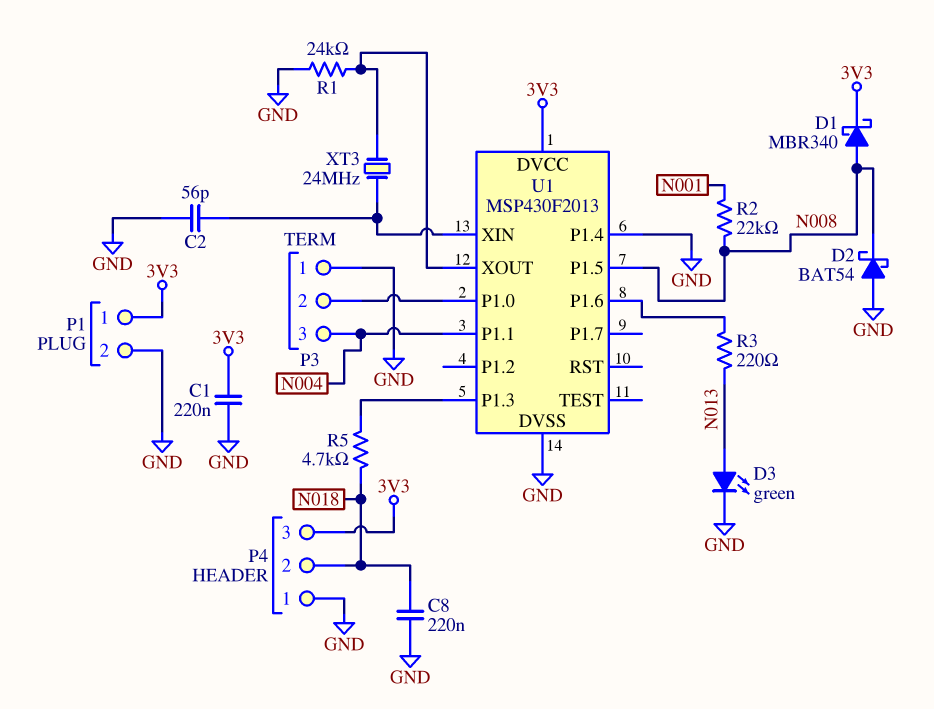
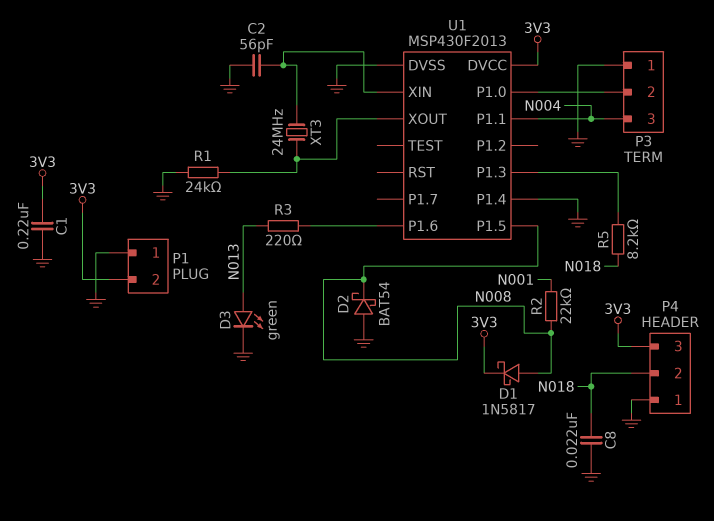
C8: 220nF (GND, N018) -> 22nF (GND, N018)
D1: schottky MBR340 (A N008, K 3V3) -> schottky 1N5817 (A N008, K 3V3)
P1 pin 1: 3V3 -> GND
P1 pin 2: GND -> 3V3
R5: 4.7k (N018, U1/P1.3) -> 8.2k (N018, U1/P1.3)

